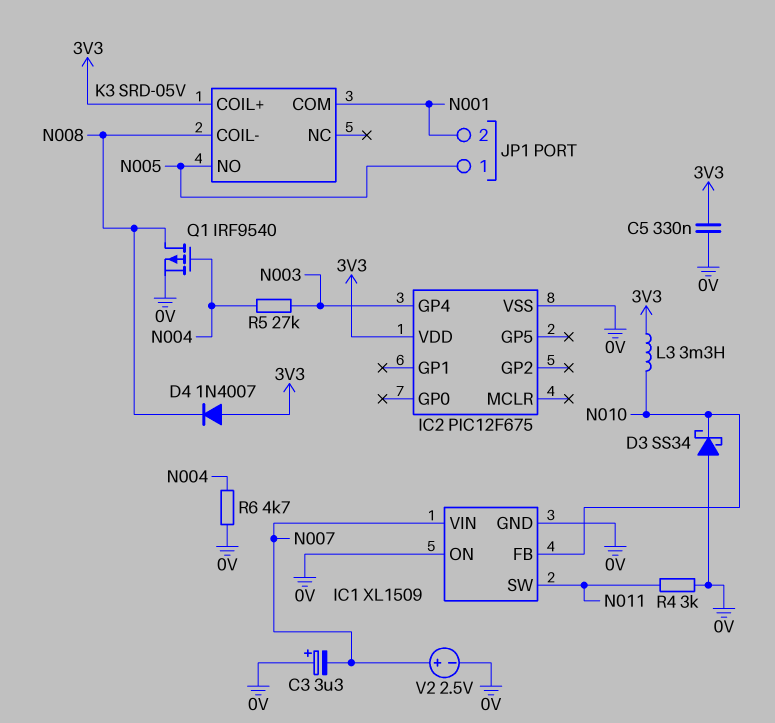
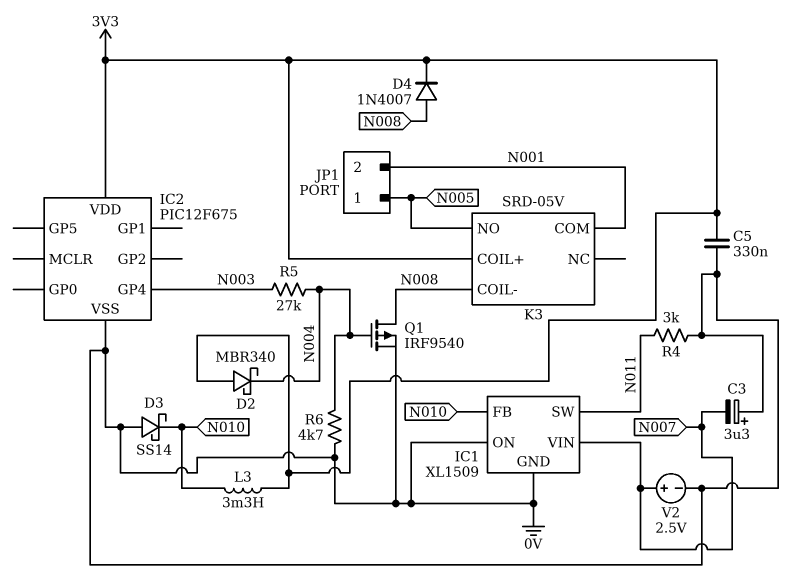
D2: none -> schottky MBR340 (A 3V3, K N004)
D3: schottky SS34 (A 0V, K N010) -> schottky SS14 (A 0V, K N010)
D4: diode 1N4007 (A 3V3, K N008) -> diode 1N4007 (A N008, K 3V3)

